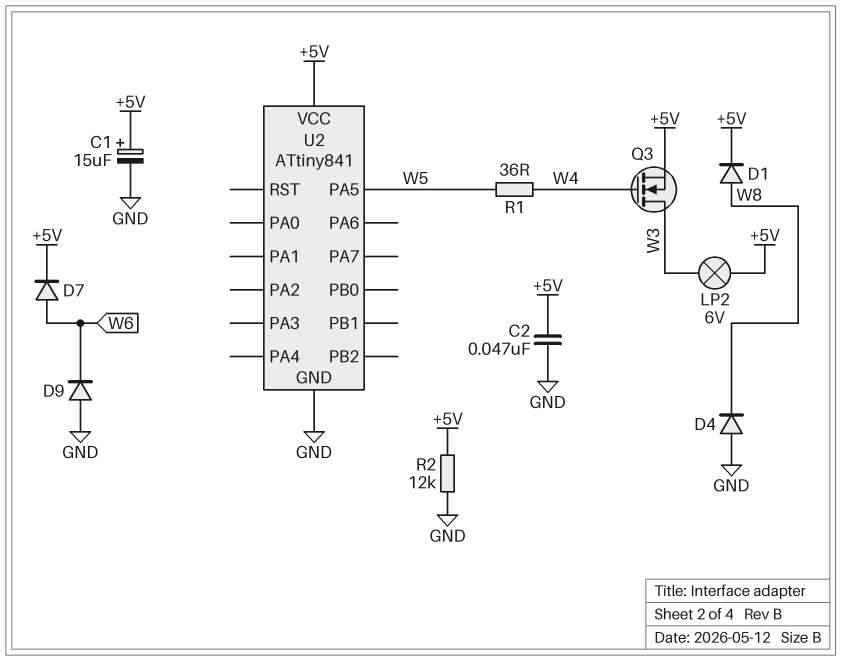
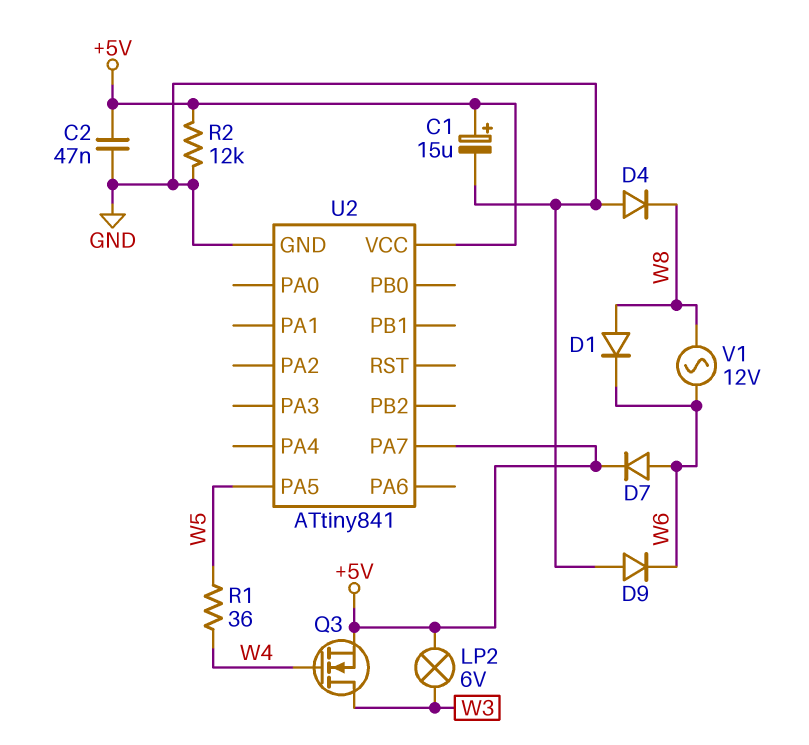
D1: diode (A W8, K +5V) -> diode (A W8, K W6)
U2 pin PA7: none -> +5V
V1: none -> AC 12V (W6, W8)

